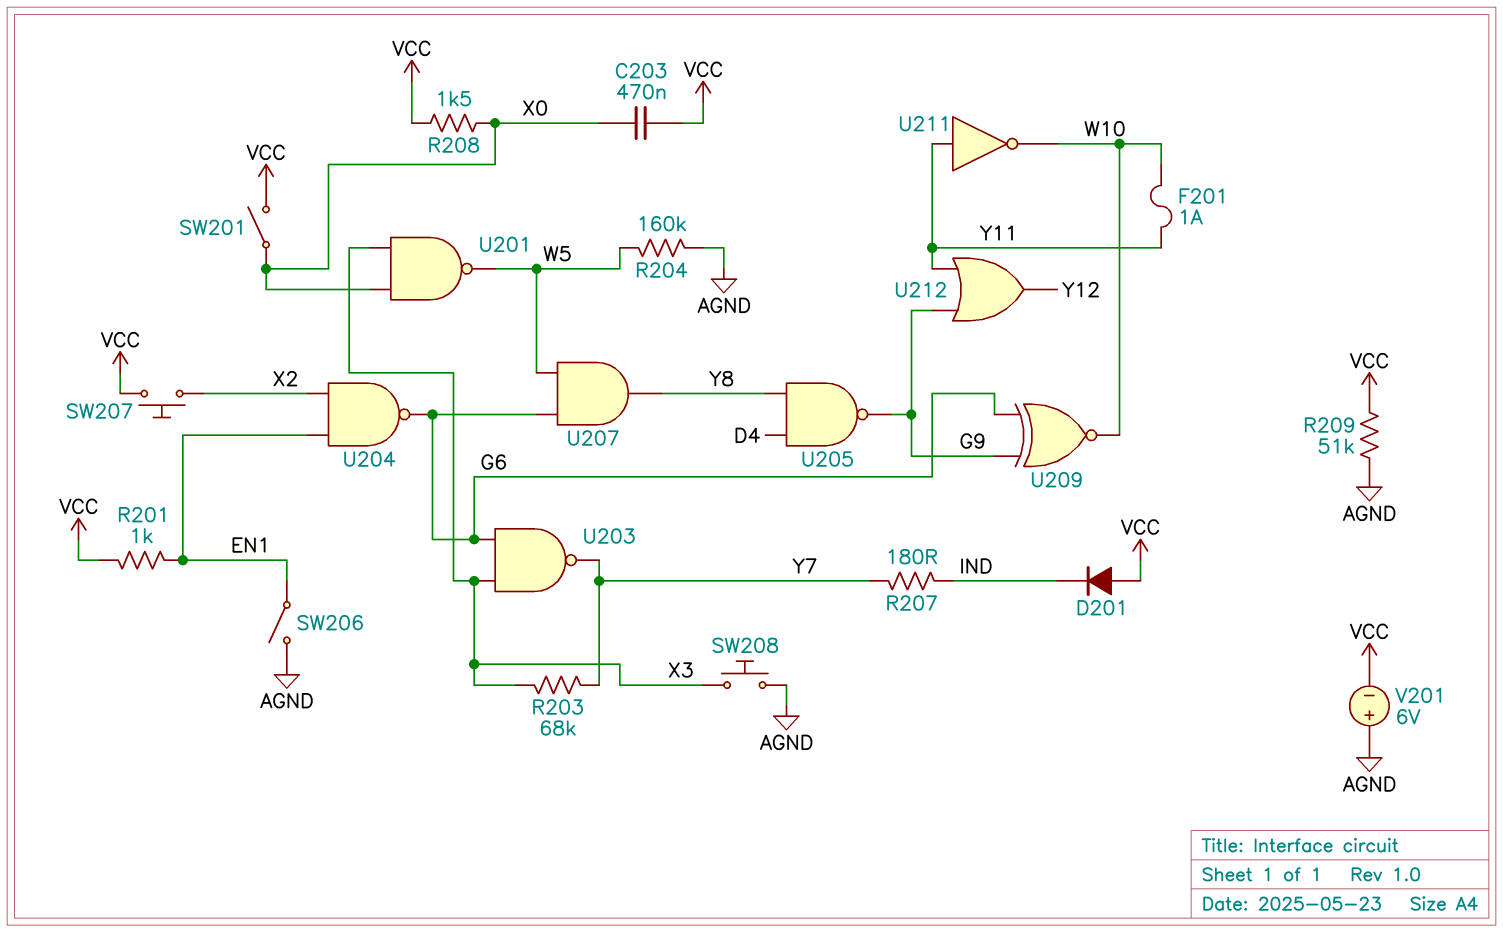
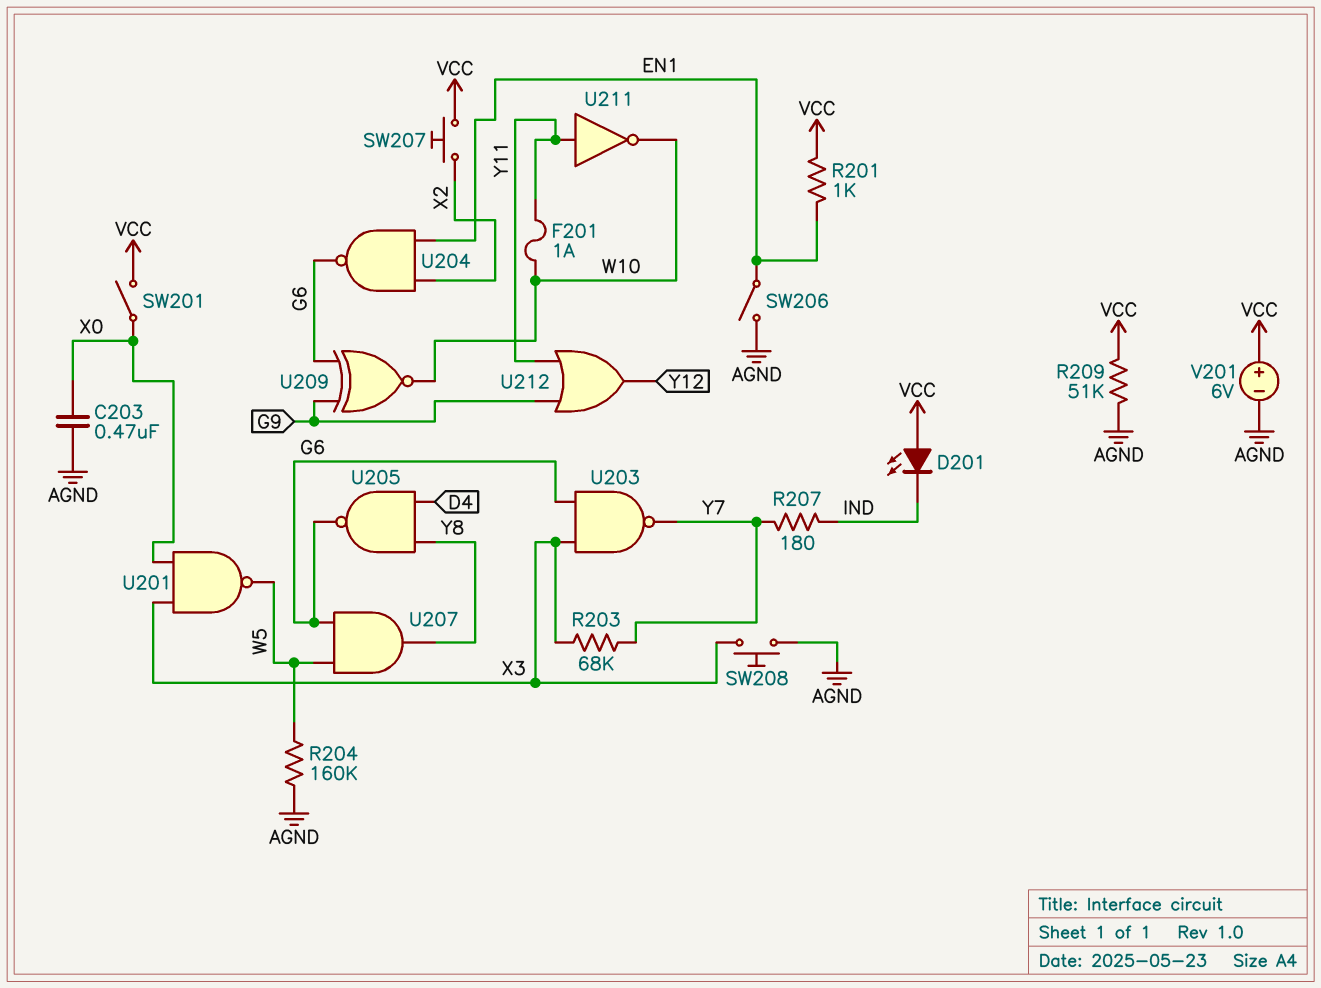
C203: 470nF (VCC, X0) -> 470nF (AGND, X0)
D201: diode (A VCC, K IND) -> LED (A VCC, K IND)
R208: 1.5k (VCC, X0) -> none
U205: NAND (in D4, in Y8, out G9) -> NAND (in D4, in Y8, out G6)
V201: 6V (plus AGND, minus VCC) -> 6V (plus VCC, minus AGND)

